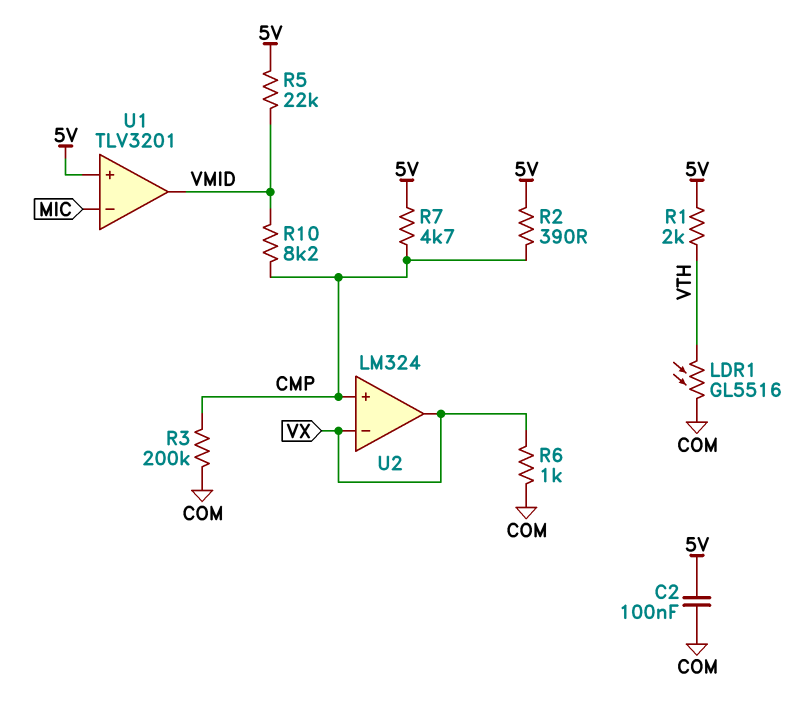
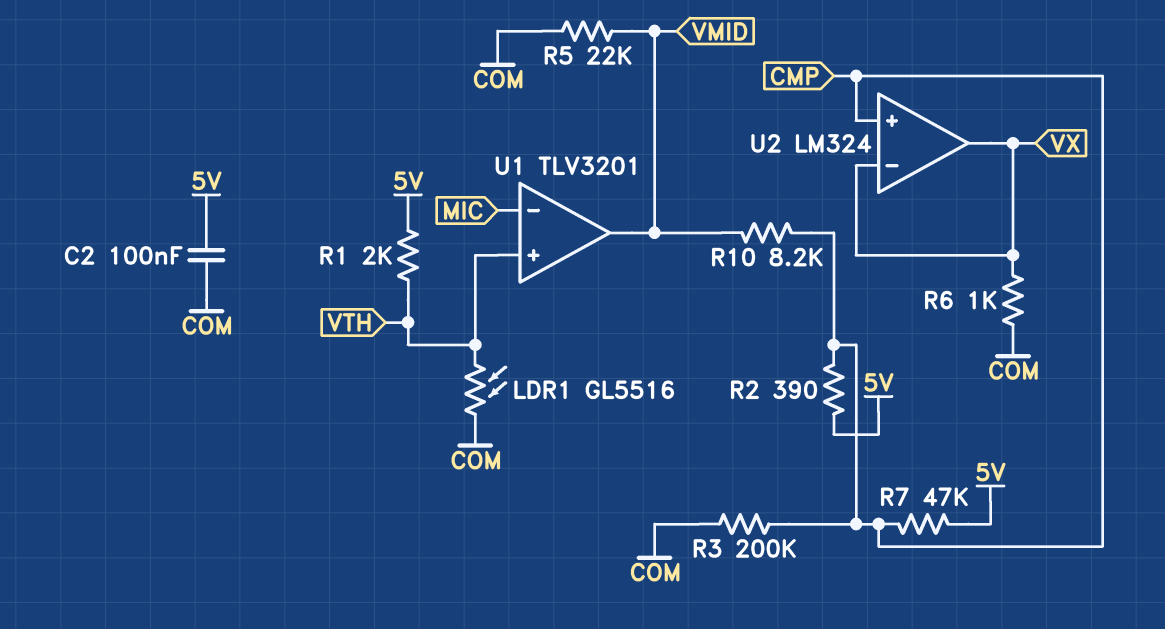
R5: 22k (5V, VMID) -> 22k (COM, VMID)
R7: 4.7k (5V, CMP) -> 47k (5V, CMP)
U1 pin in+: 5V -> VTH

